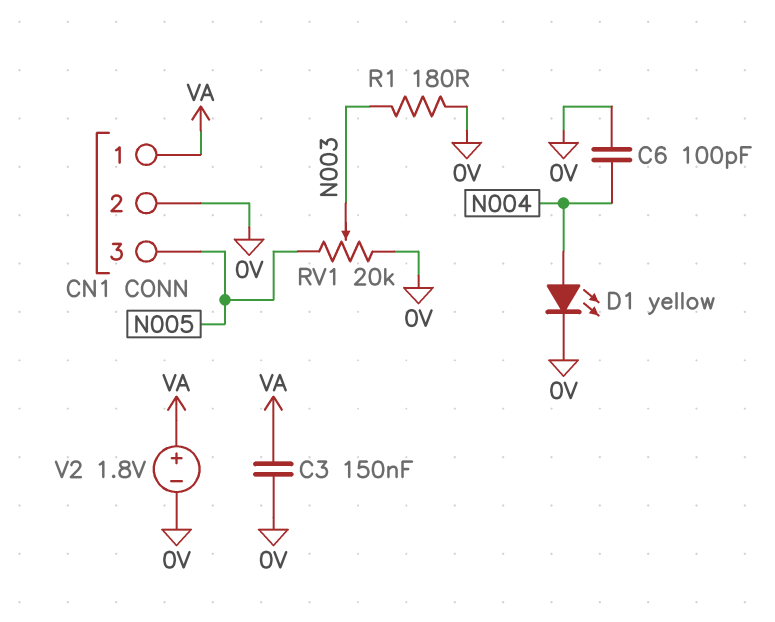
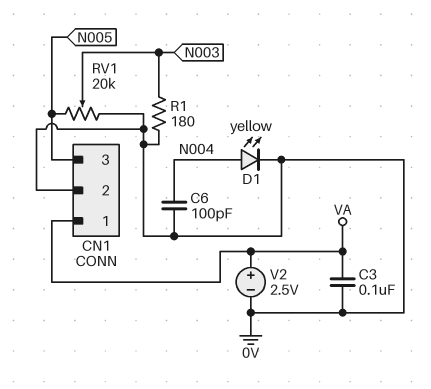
C3: 150nF (0V, VA) -> 100nF (0V, VA)
V2: 1.8V (plus VA, minus 0V) -> 2.5V (plus VA, minus 0V)

